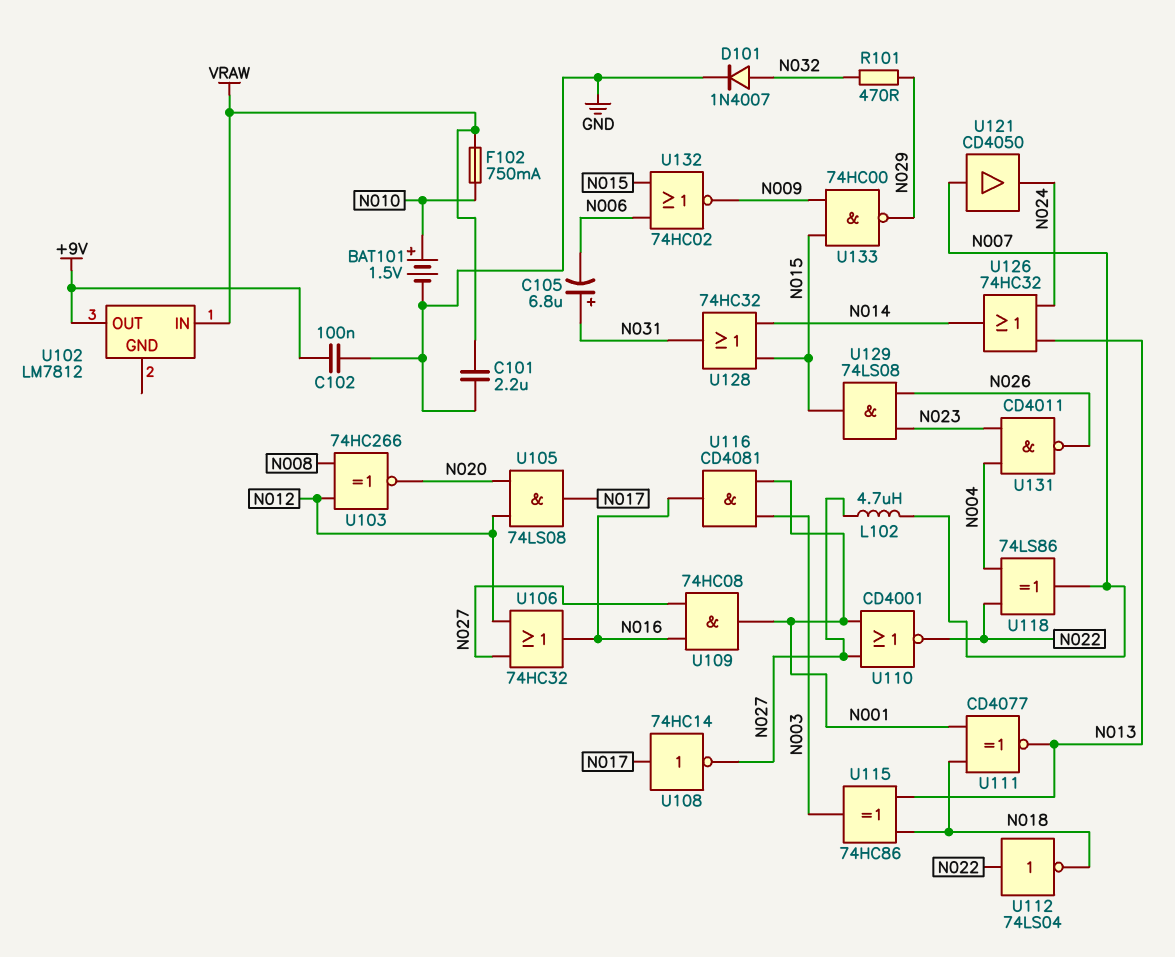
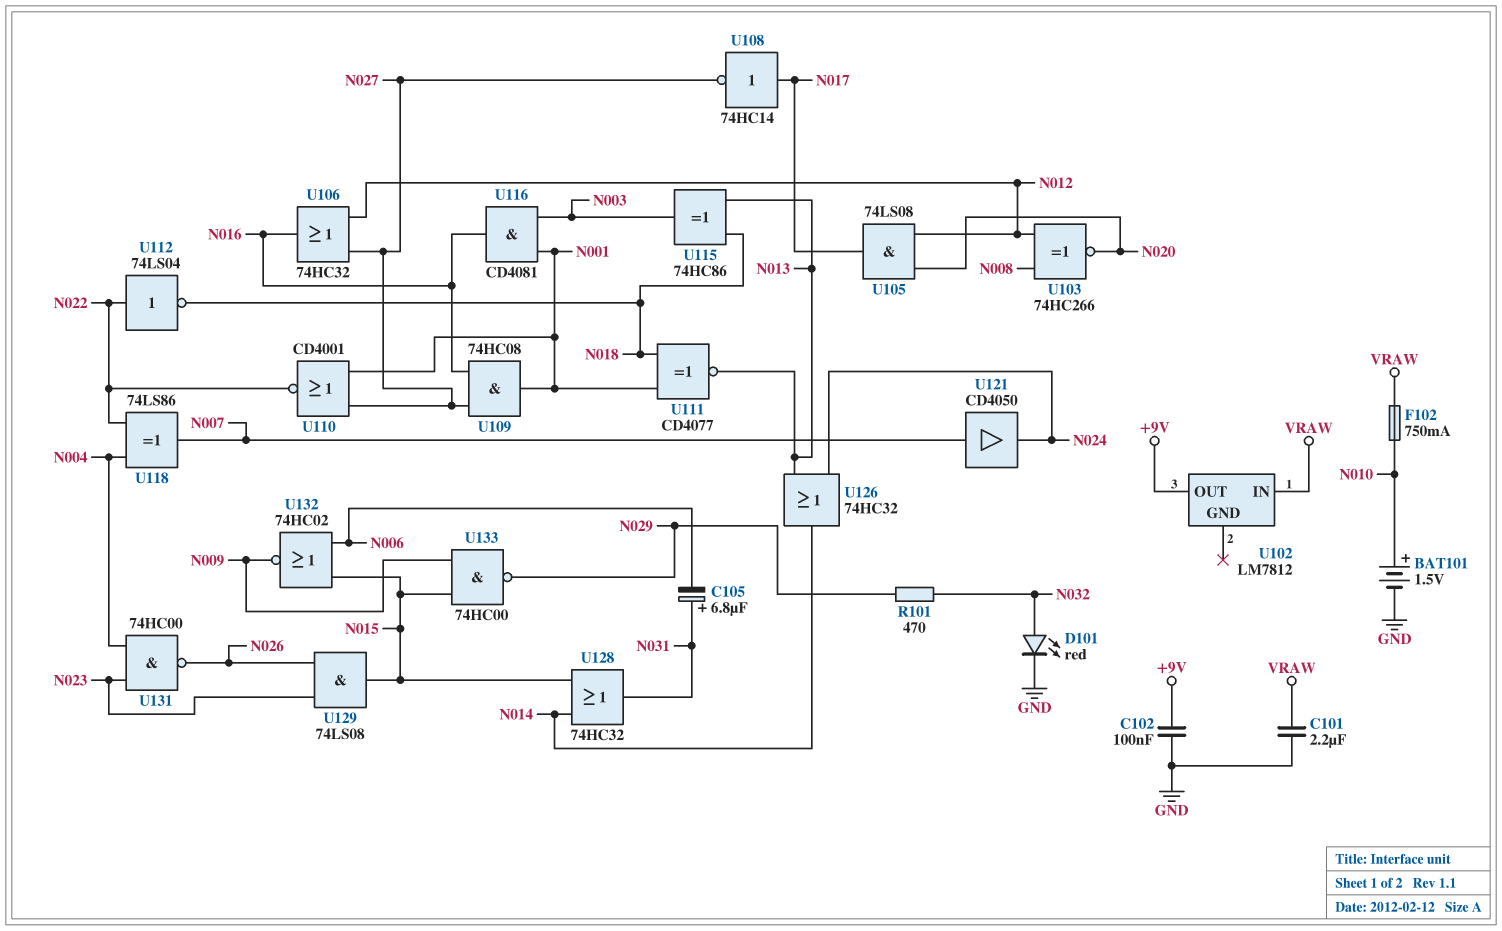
D101: diode 1N4007 (A N032, K GND) -> LED red (A N032, K GND)
L102: 4.7uH (N007, N027) -> none
U131: NAND CD4011 (in N004, in N023, out N026) -> NAND 74HC00 (in N004, in N023, out N026)

